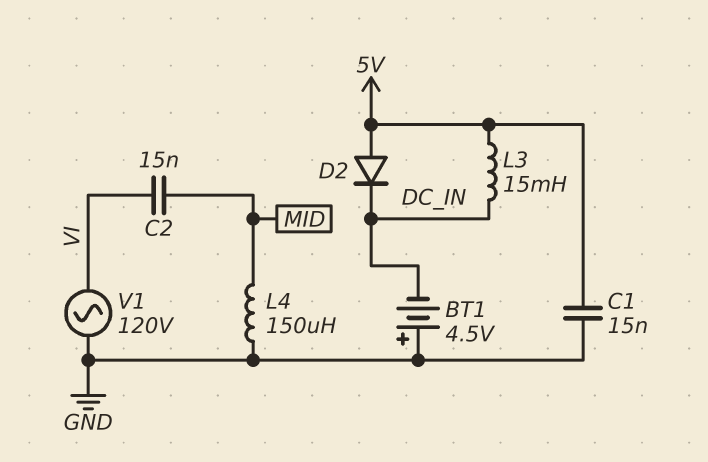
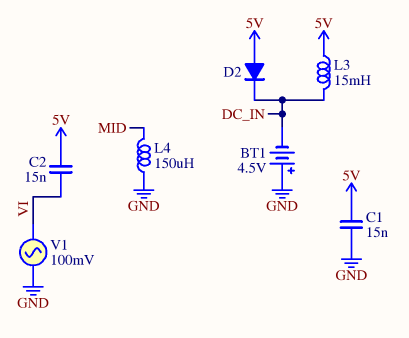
C2: 15nF (MID, VI) -> 15nF (5V, VI)
V1: AC 120V (GND, VI) -> AC 100mV (GND, VI)

